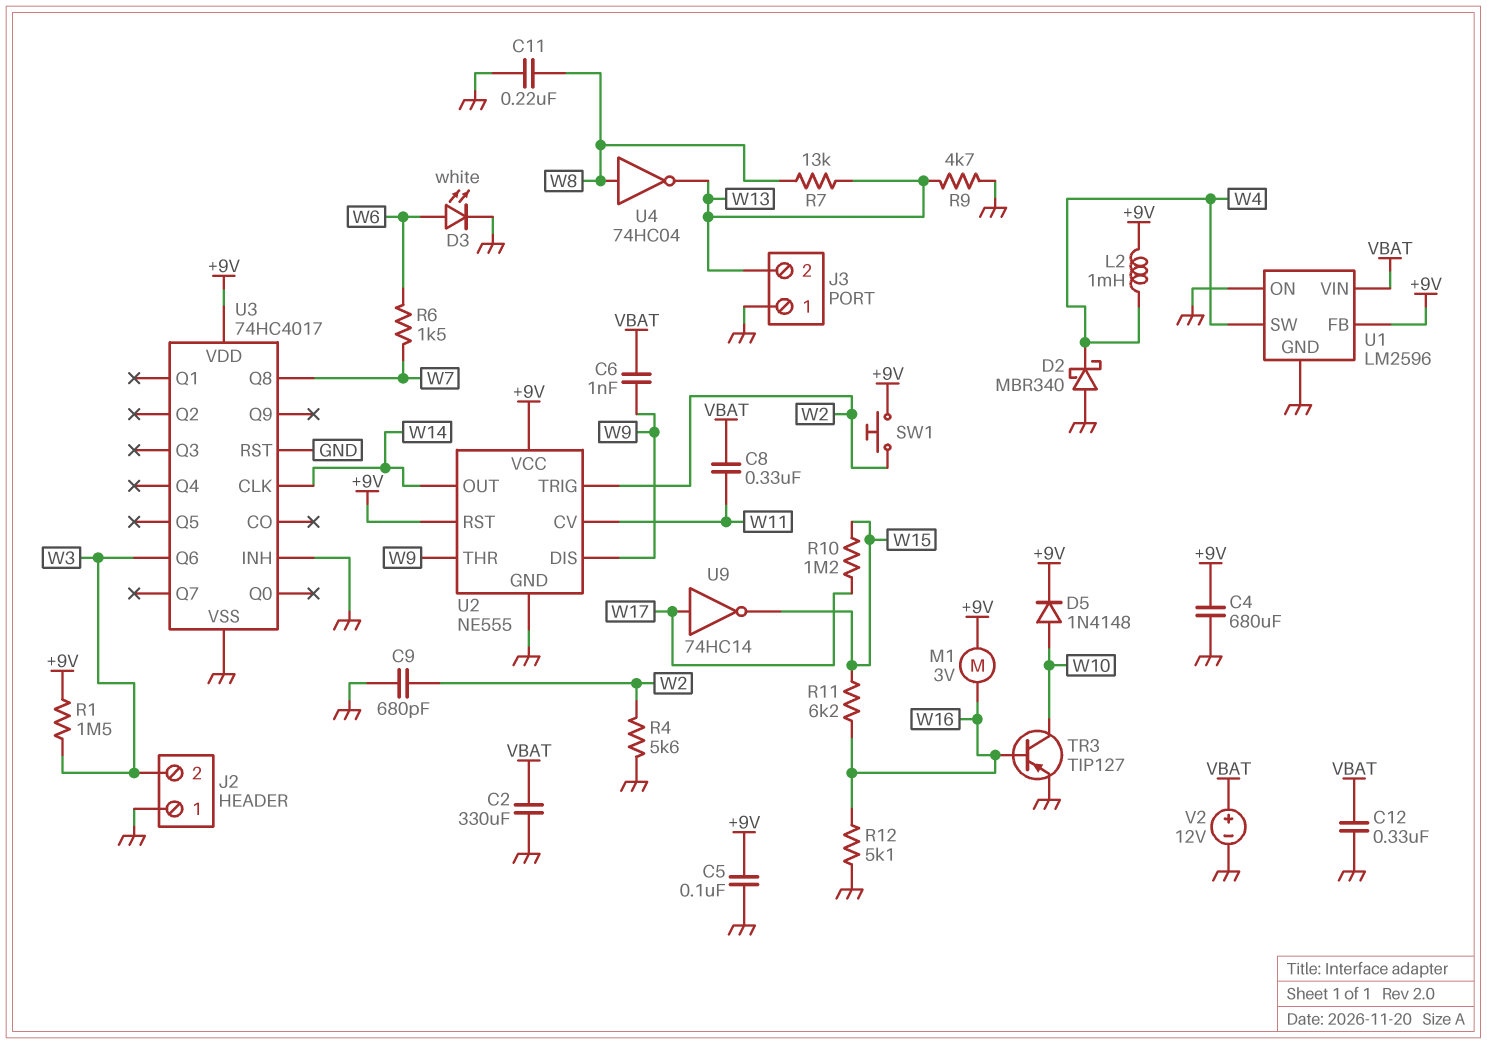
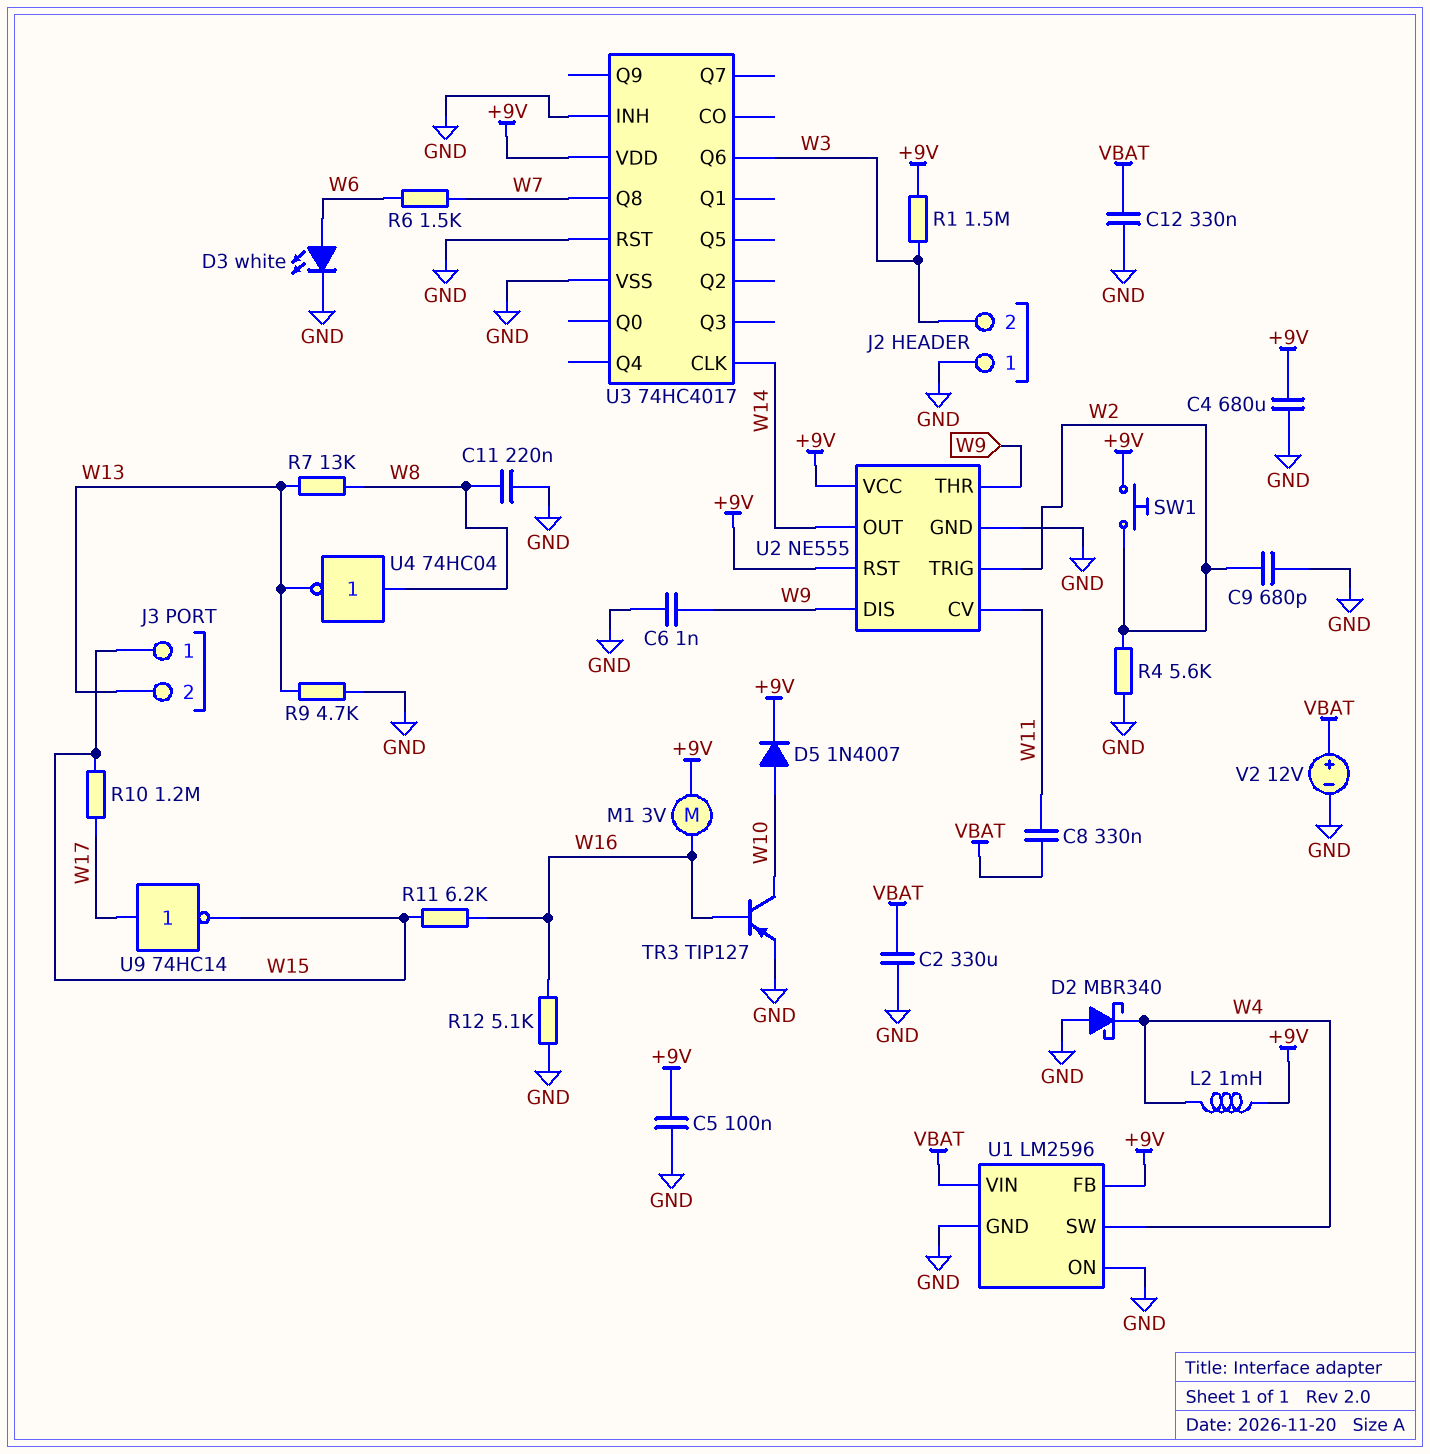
C6: 1nF (VBAT, W9) -> 1nF (GND, W9)
D5: diode 1N4148 (A W10, K +9V) -> diode 1N4007 (A W10, K +9V)
J3 pin 1: GND -> W15

